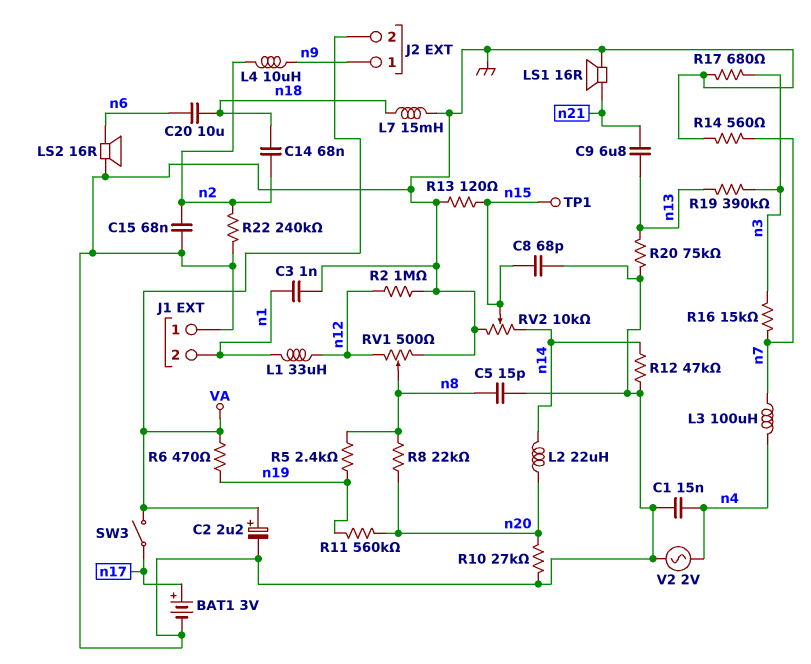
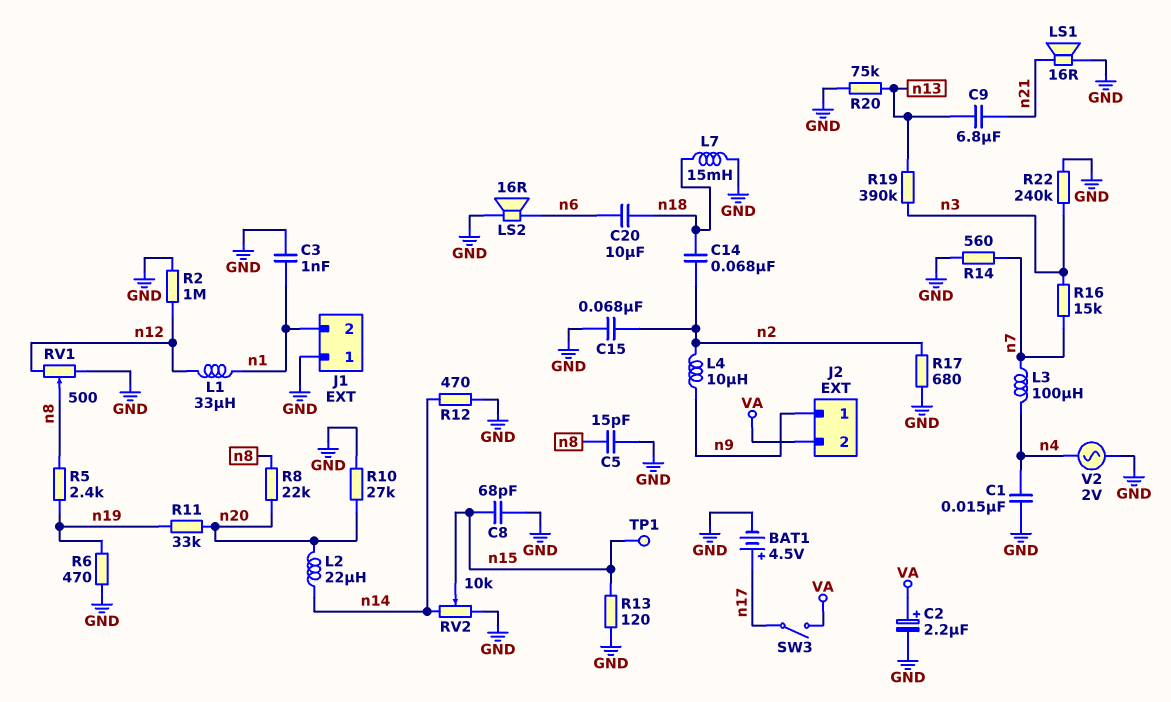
BAT1: 3V (plus n17, minus GND) -> 4.5V (plus n17, minus GND)
R6: 470 (VA, n19) -> 470 (GND, n19)
R11: 560k (n19, n20) -> 33k (n19, n20)
R12: 47k (GND, n14) -> 470 (GND, n14)
R17: 680 (GND, n3) -> 680 (GND, n2)
R22: 240k (GND, n2) -> 240k (GND, n3)

